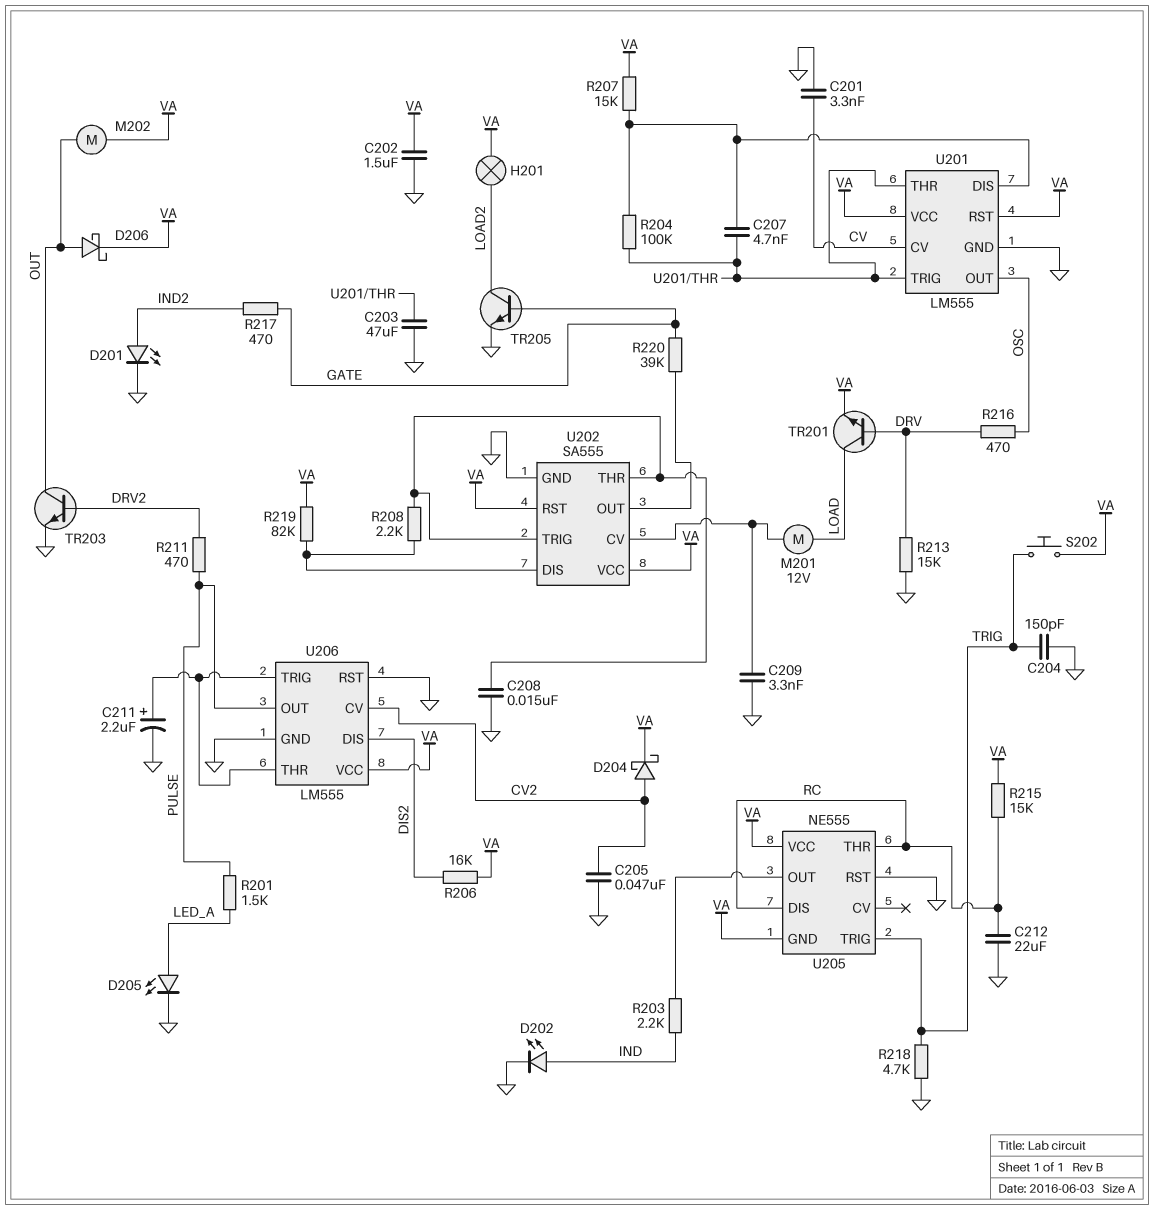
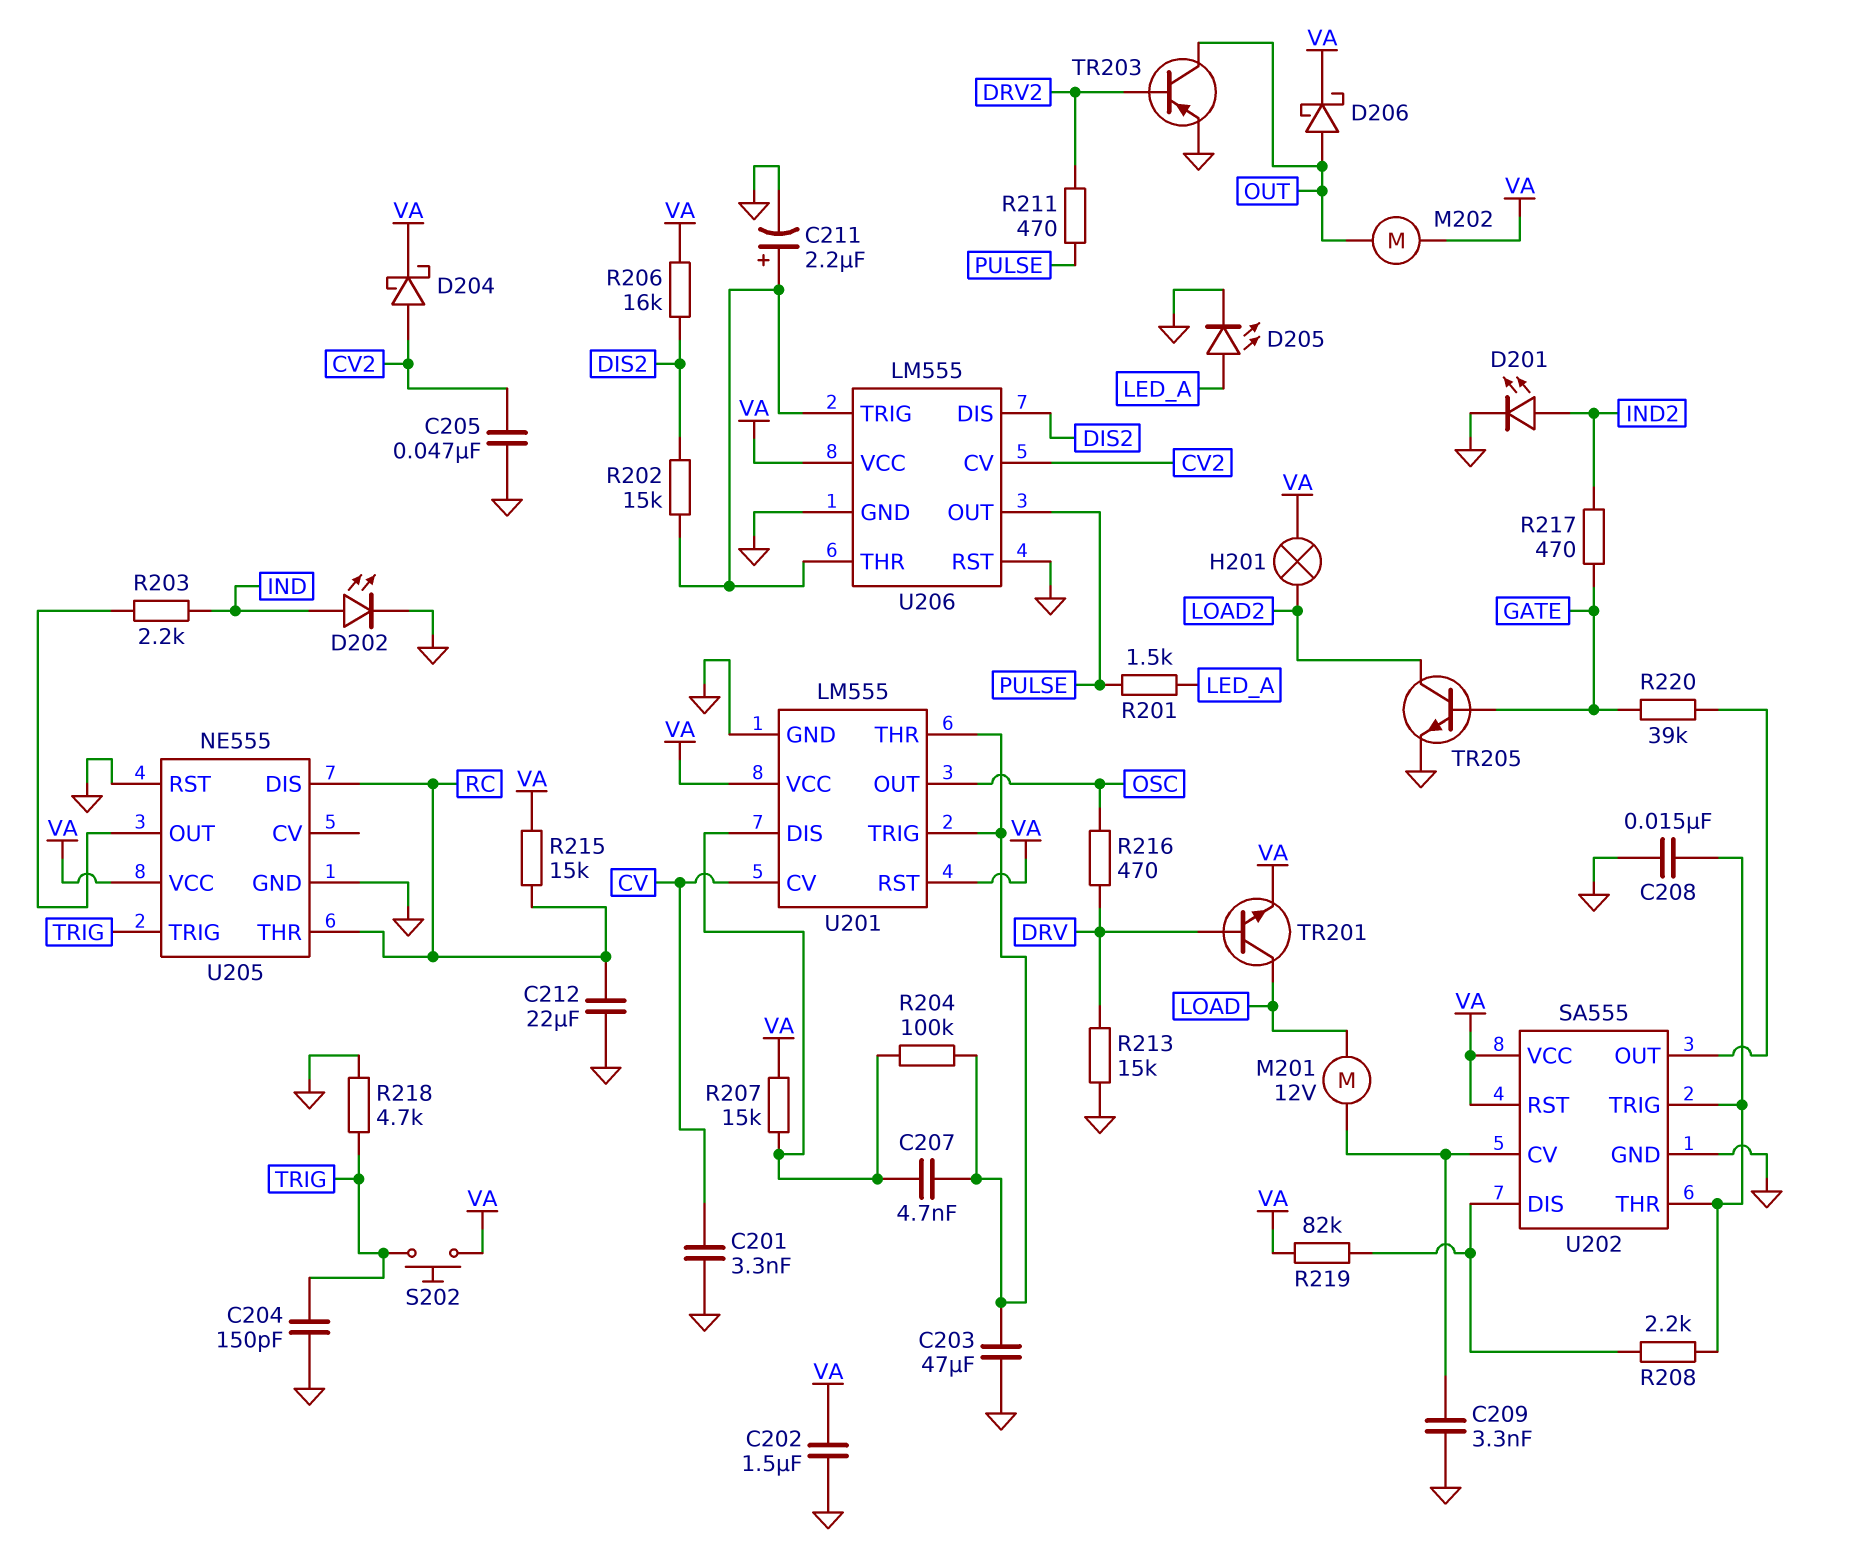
R202: none -> 15k (DIS2, U206/THR)
TR203: NPN (B DRV2, C OUT, E GND) -> PNP (B DRV2, C OUT, E GND)
U205 pin GND: VA -> GND

